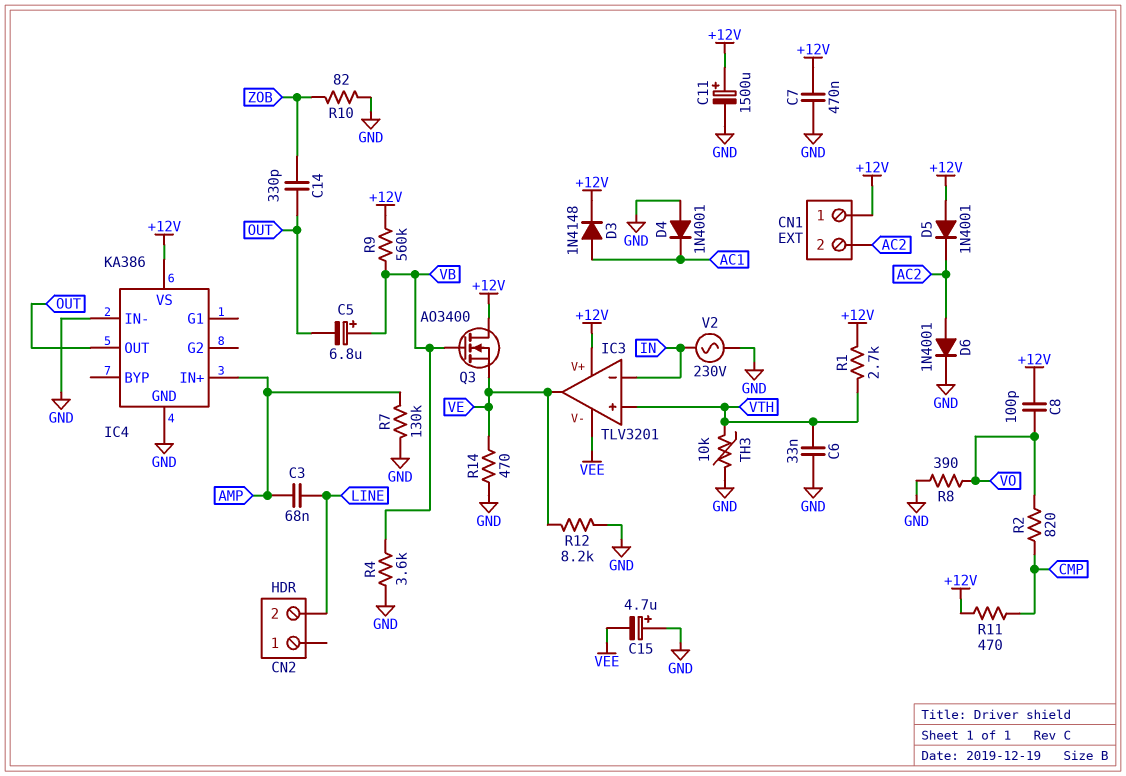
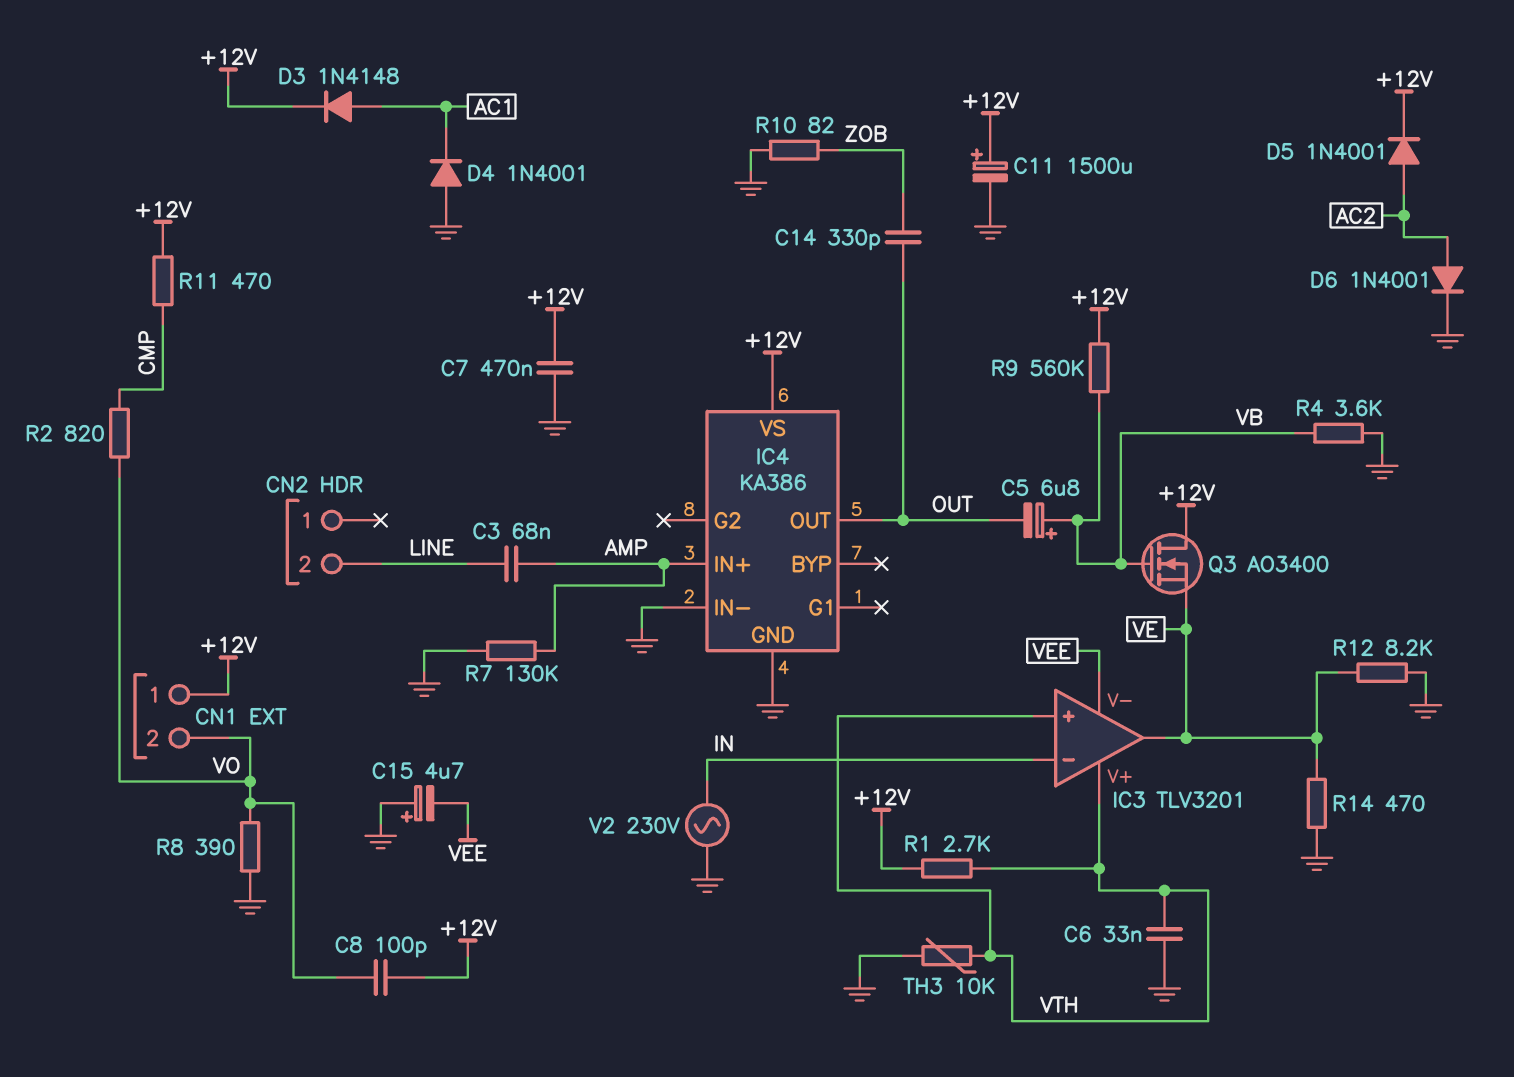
CN1 pin 2: AC2 -> VO
D5: diode 1N4001 (A +12V, K AC2) -> diode 1N4001 (A AC2, K +12V)
IC3 pin V+: +12V -> VTH

